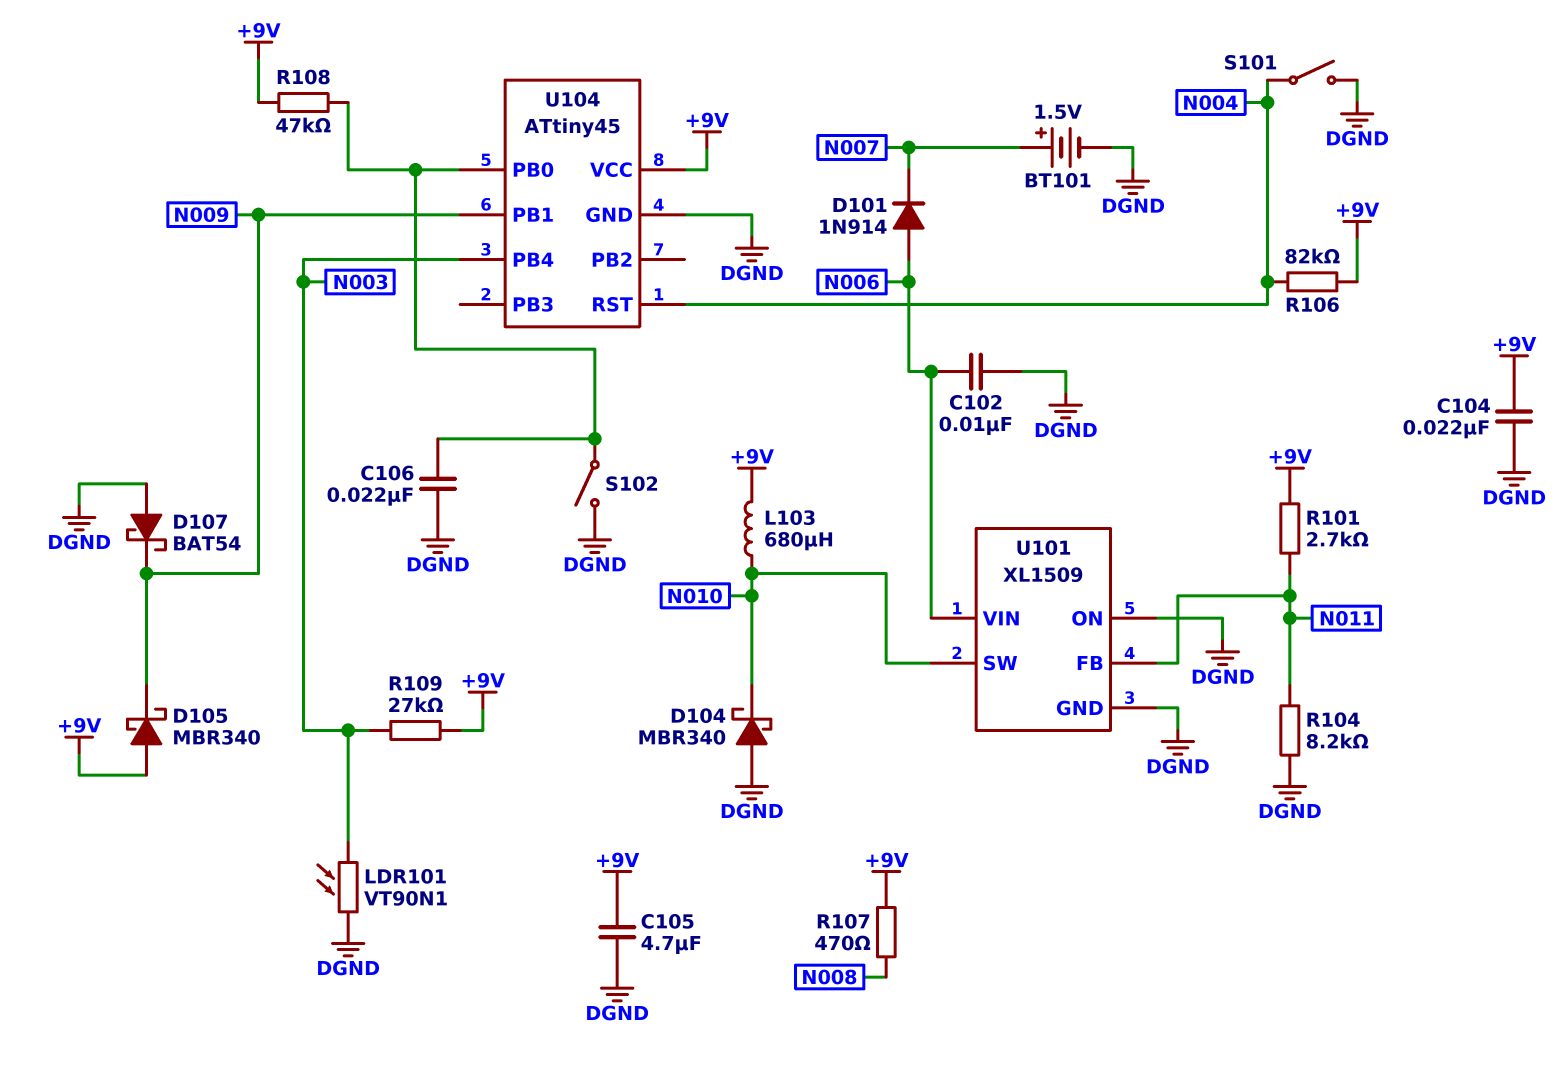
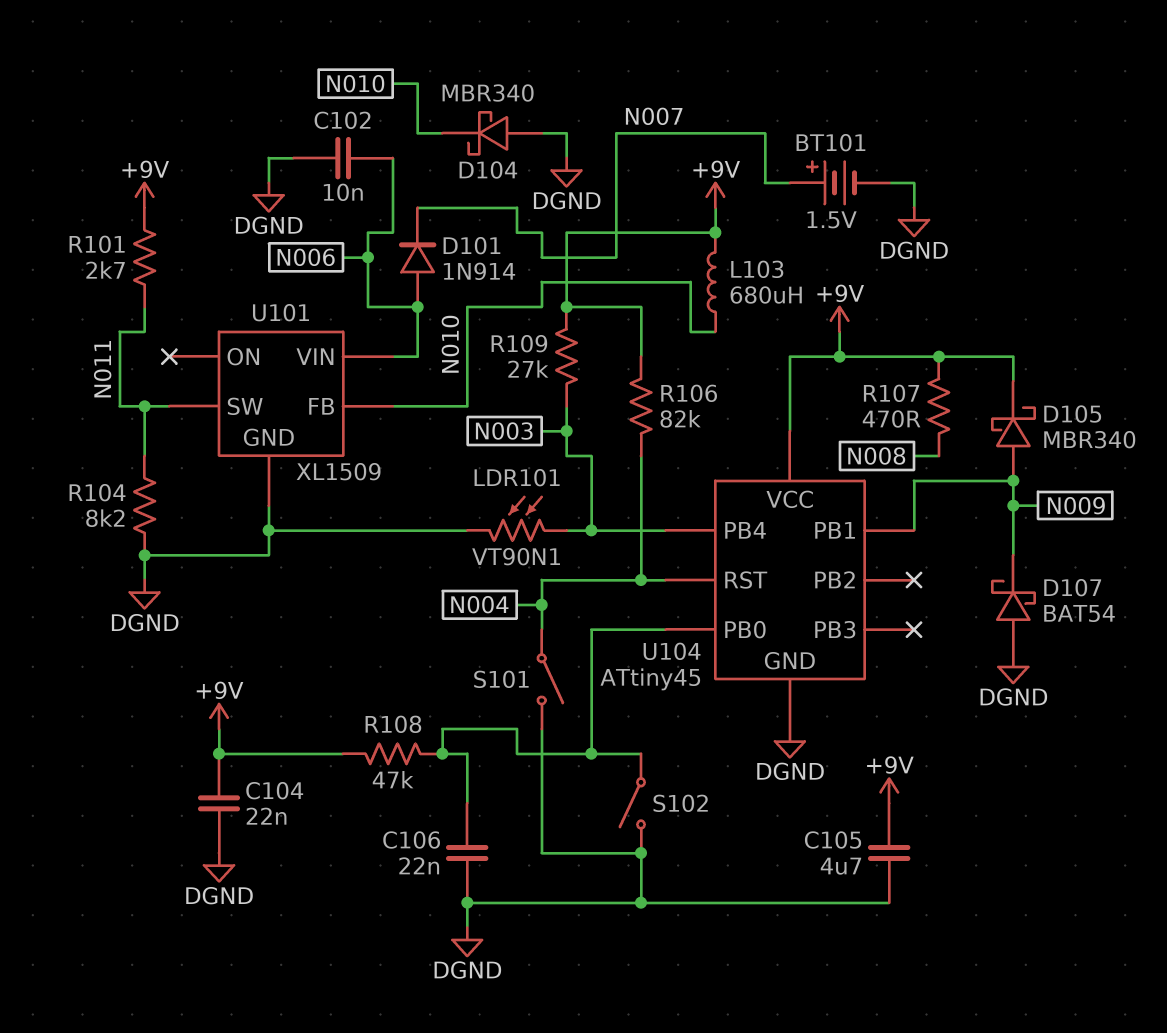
D105: schottky MBR340 (A +9V, K N009) -> schottky MBR340 (A N009, K +9V)
U101 pin FB: N011 -> N010
U101 pin ON: DGND -> none
U101 pin SW: N010 -> N011

